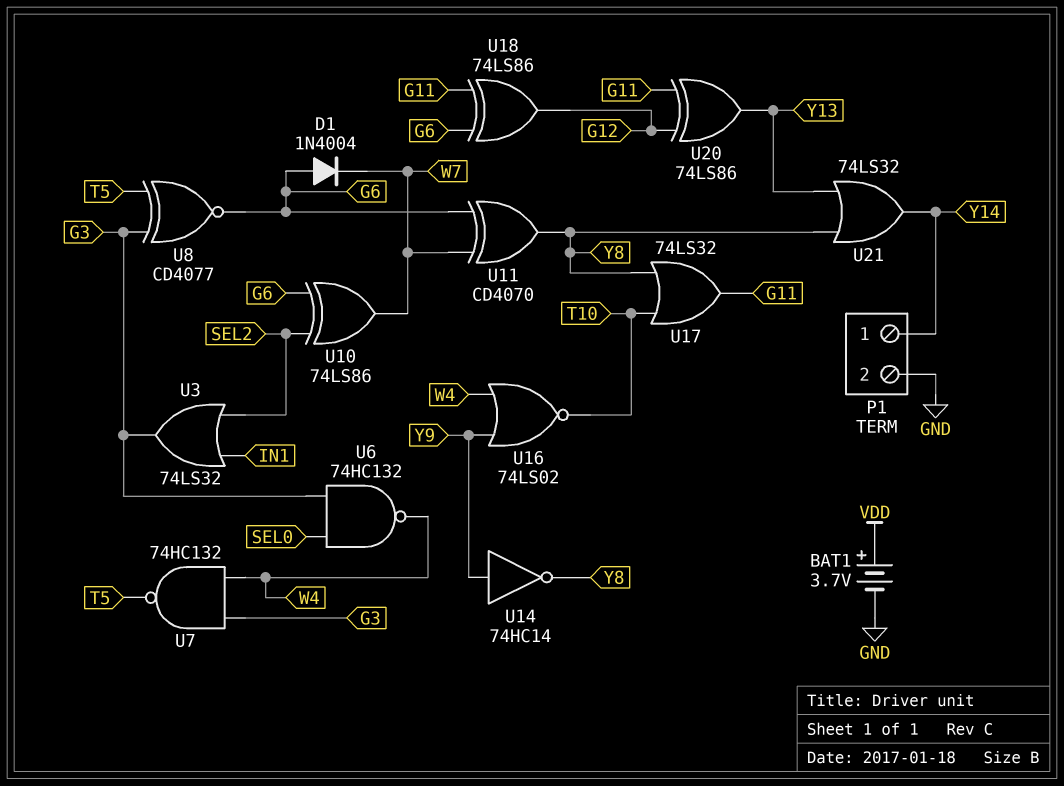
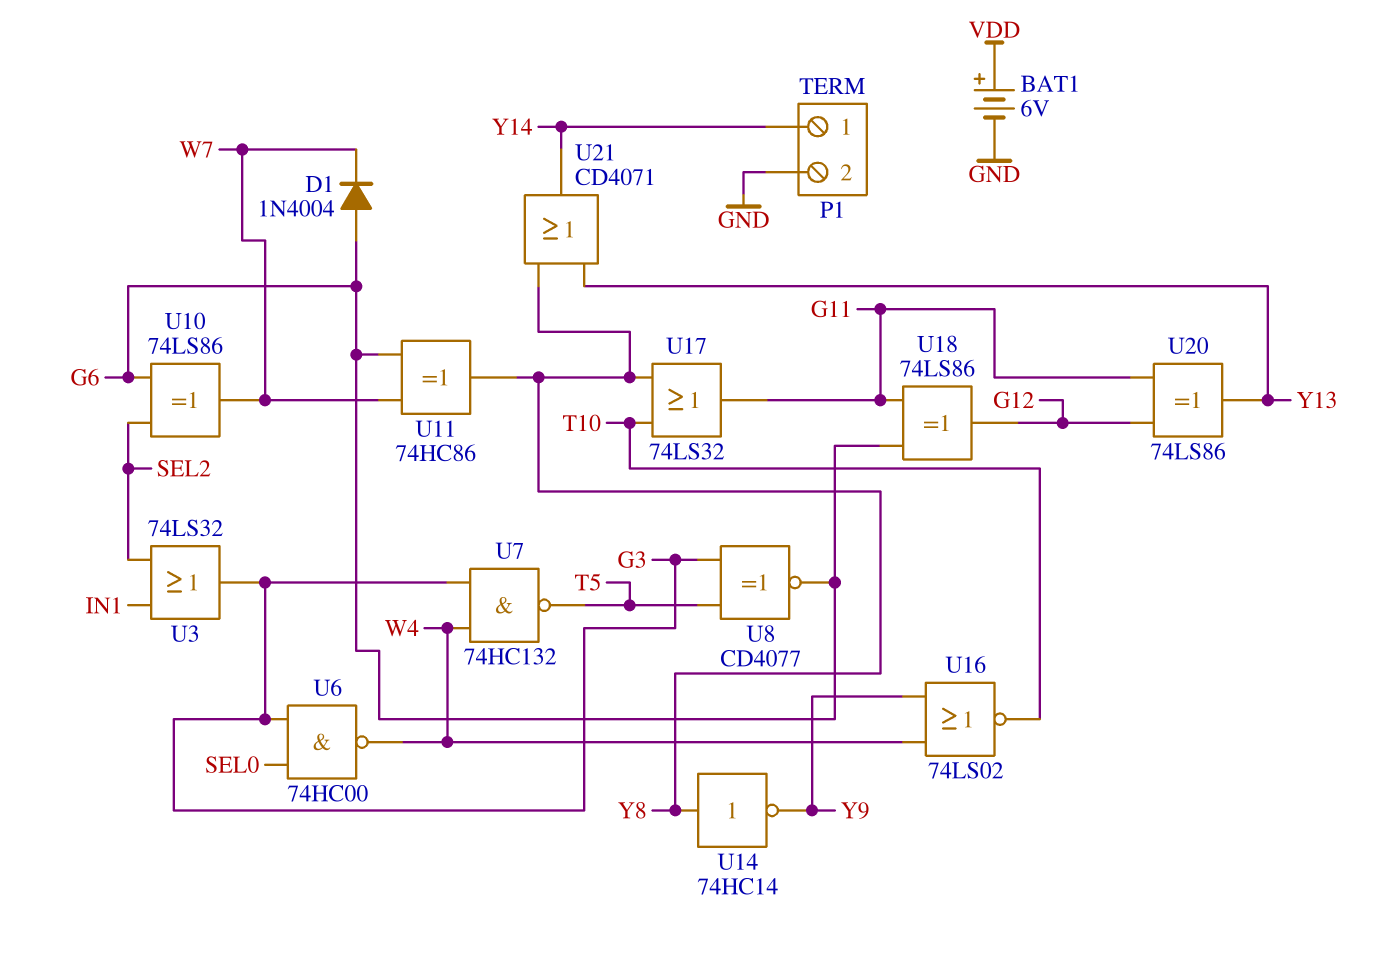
BAT1: 3.7V (plus VDD, minus GND) -> 6V (plus VDD, minus GND)
U6: NAND 74HC132 (in G3, in SEL0, out W4) -> NAND 74HC00 (in G3, in SEL0, out W4)
U11: XOR CD4070 (in G6, in W7, out Y8) -> XOR 74HC86 (in G6, in W7, out Y8)
U14: NOT 74HC14 (in Y9, out Y8) -> NOT 74HC14 (in Y8, out Y9)
U21: OR 74LS32 (in Y8, in Y13, out Y14) -> OR CD4071 (in Y8, in Y13, out Y14)

